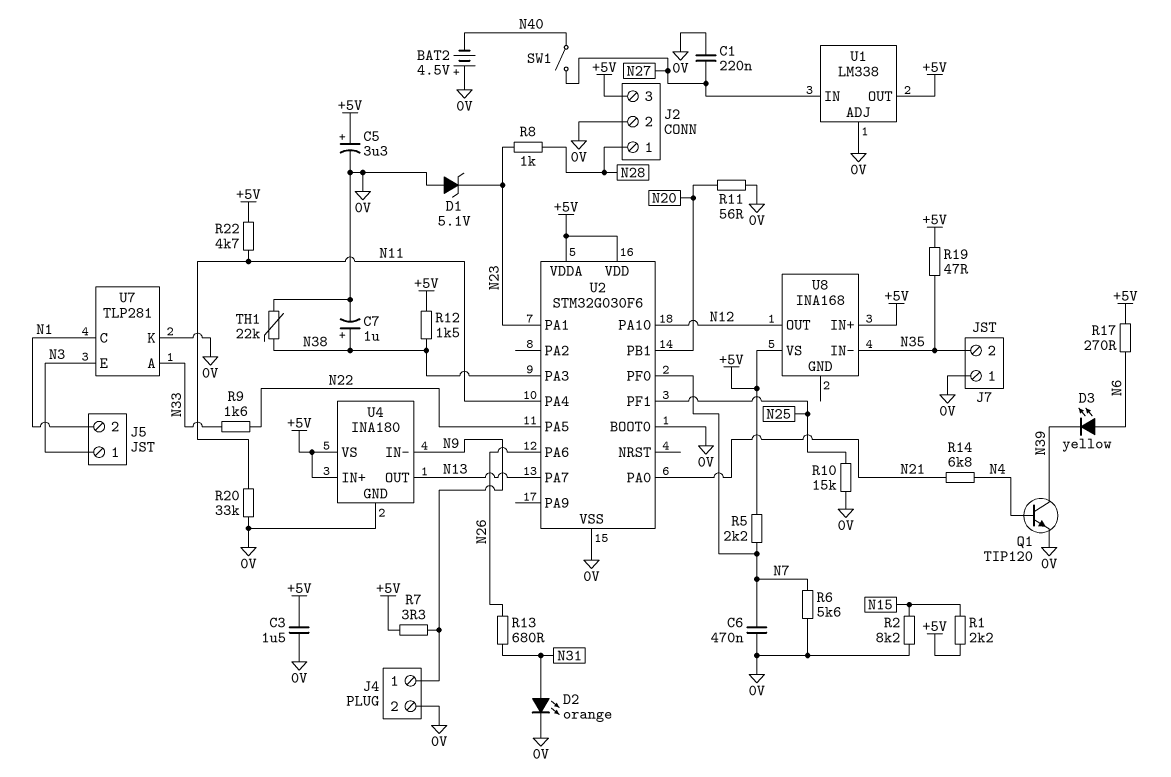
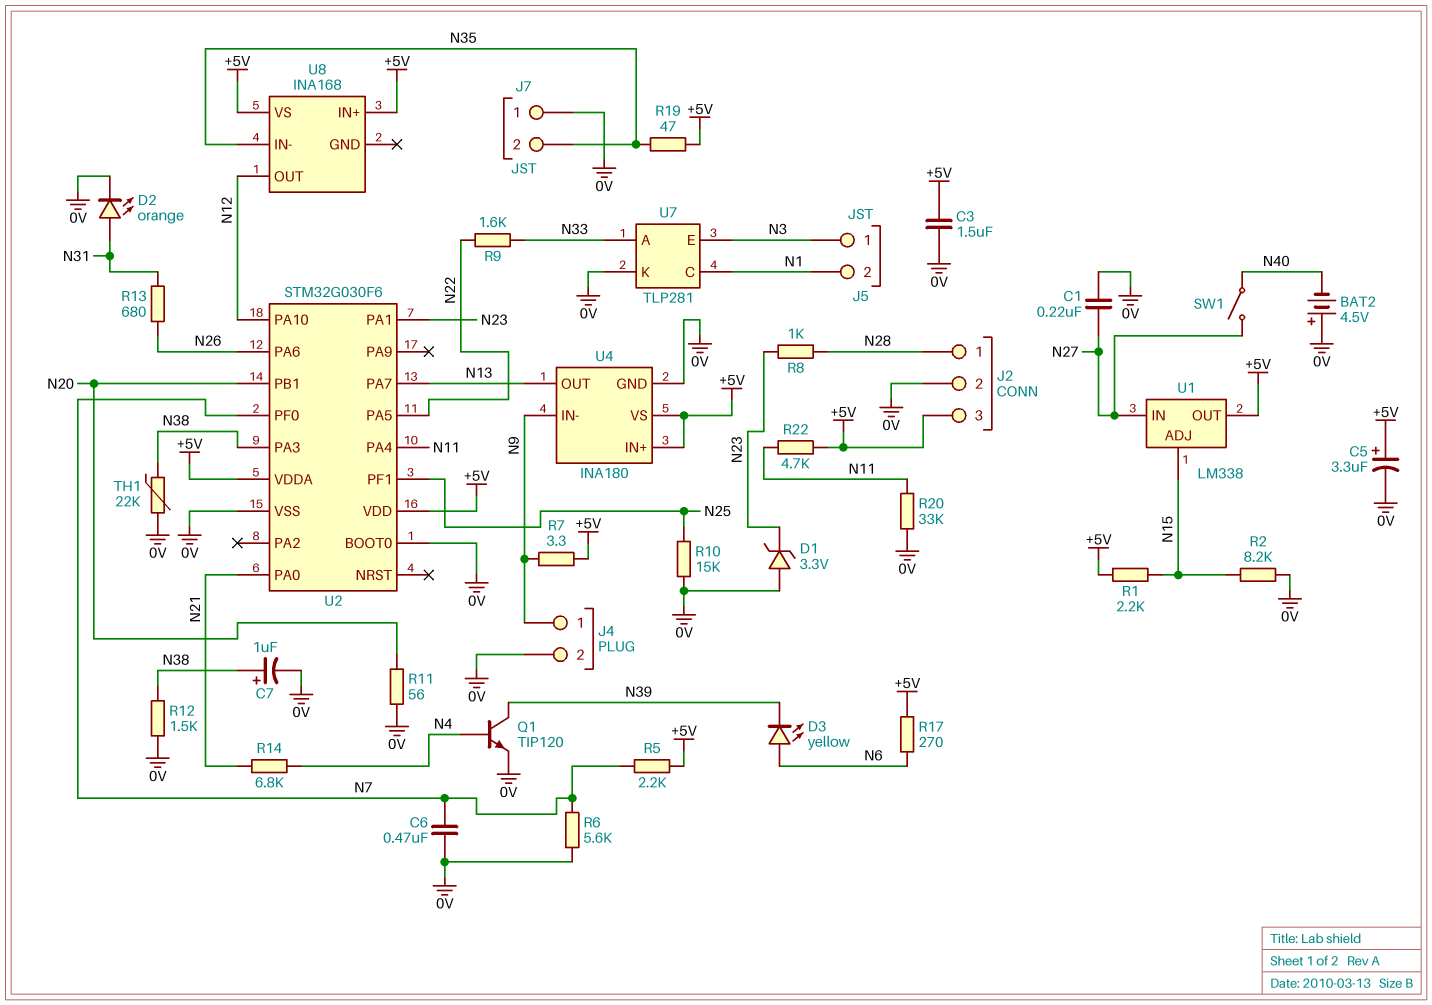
D1: zener 5.1V (A 0V, K N23) -> zener 3.3V (A 0V, K N23)
R12: 1.5k (+5V, N38) -> 1.5k (0V, N38)
U1 pin ADJ: 0V -> N15

